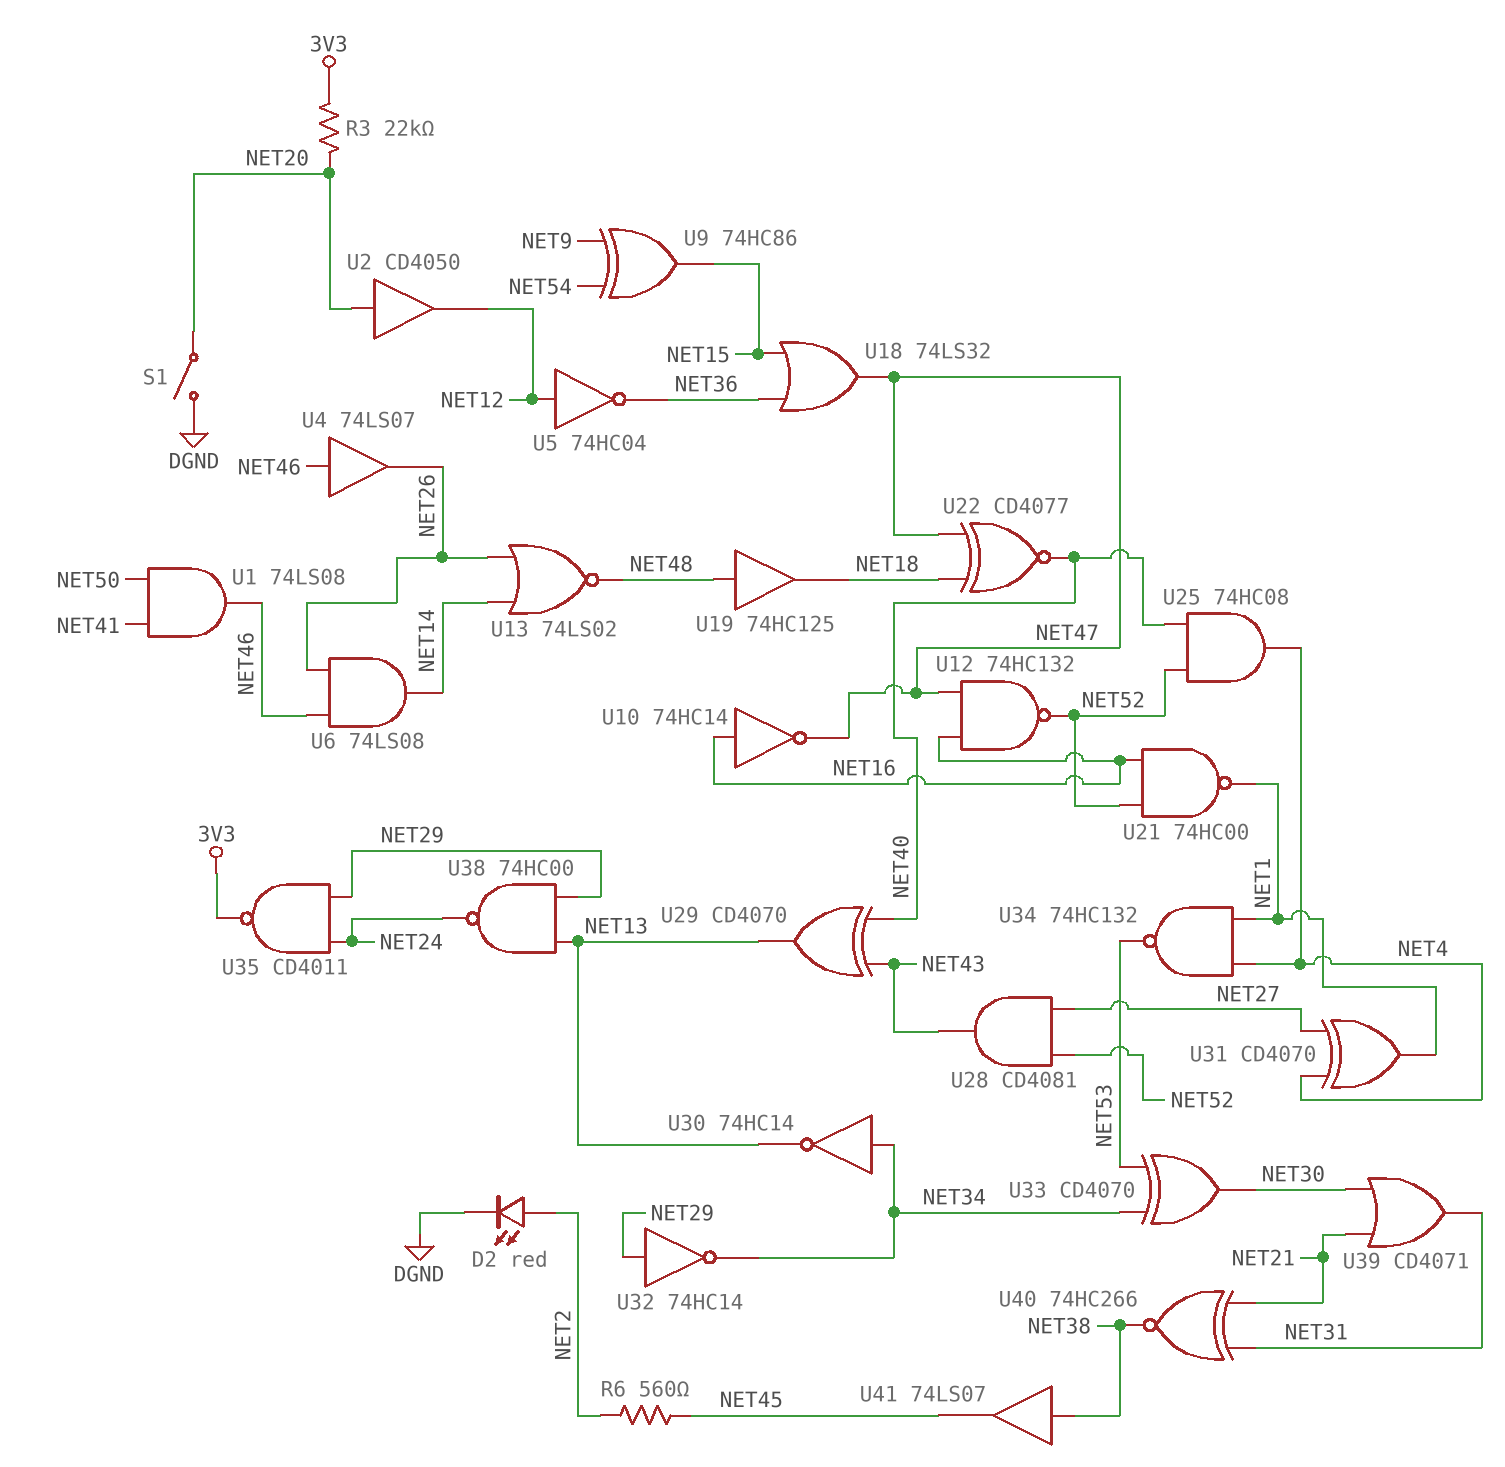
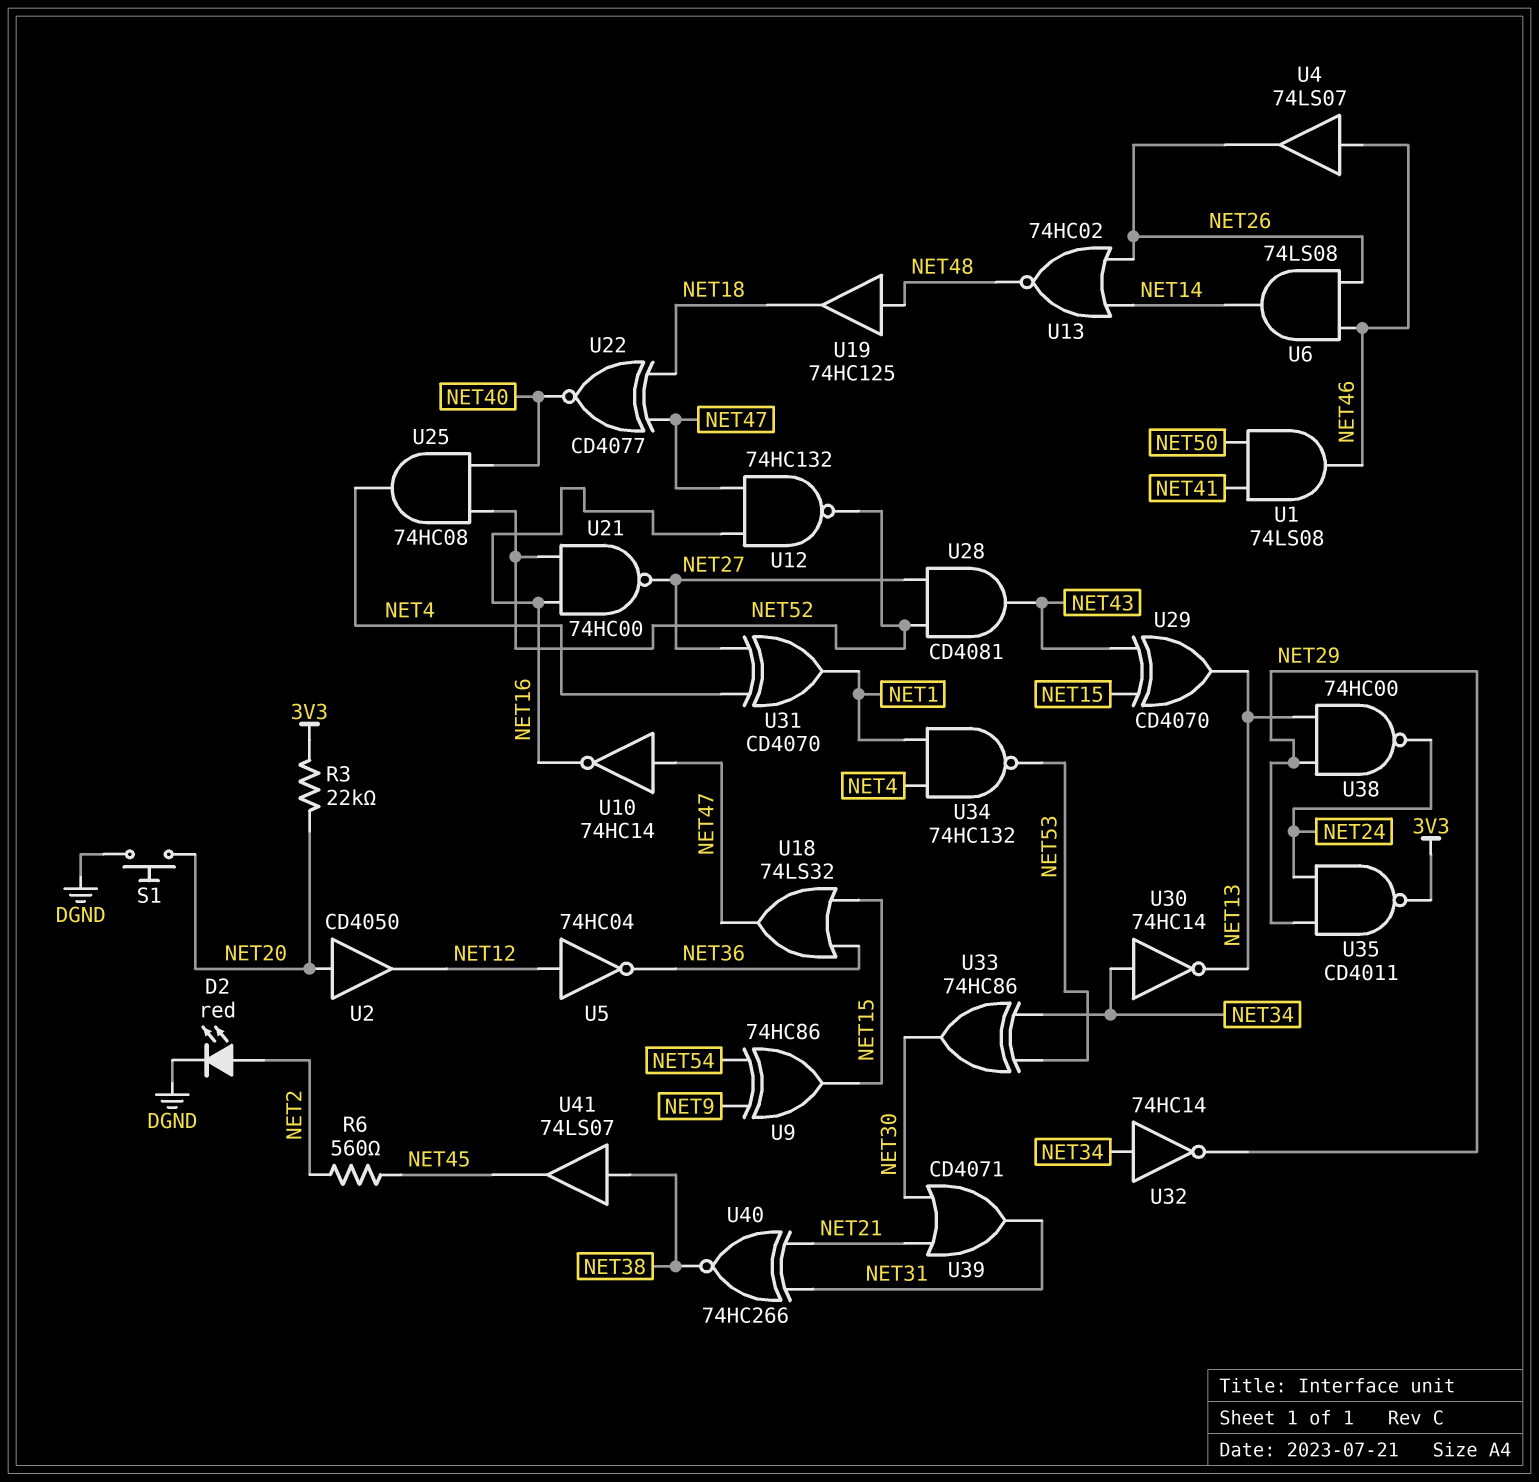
S1: switch (DGND, NET20) -> button (DGND, NET20)
U10: NOT 74HC14 (in NET16, out NET47) -> NOT 74HC14 (in NET47, out NET16)
U13: NOR 74LS02 (in NET14, in NET26, out NET48) -> NOR 74HC02 (in NET14, in NET26, out NET48)
U21: NAND 74HC00 (in NET16, in NET52, out NET1) -> NAND 74HC00 (in NET16, in NET52, out NET27)
U29: XOR CD4070 (in NET40, in NET43, out NET13) -> XOR CD4070 (in NET15, in NET43, out NET13)
U32: NOT 74HC14 (in NET29, out NET34) -> NOT 74HC14 (in NET34, out NET29)
U33: XOR CD4070 (in NET34, in NET53, out NET30) -> XOR 74HC86 (in NET34, in NET53, out NET30)

